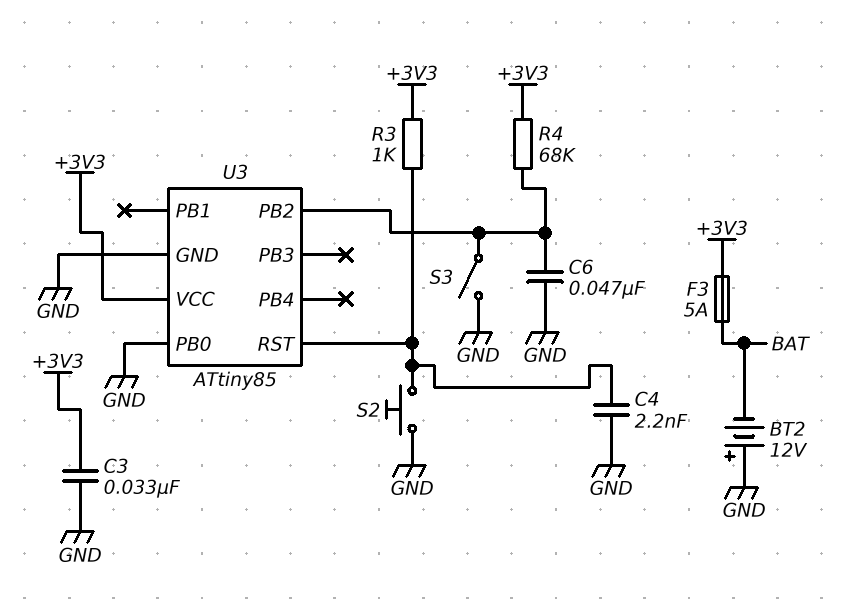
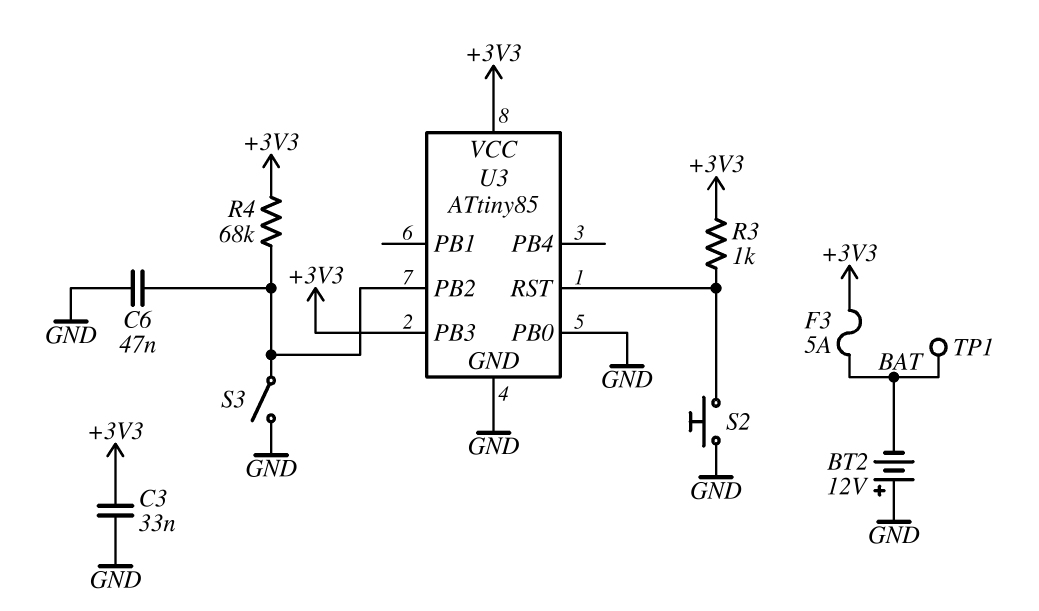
C4: 2.2nF (GND, U3/RST) -> none
TP1: none -> test point (BAT)
U3 pin PB3: none -> +3V3

